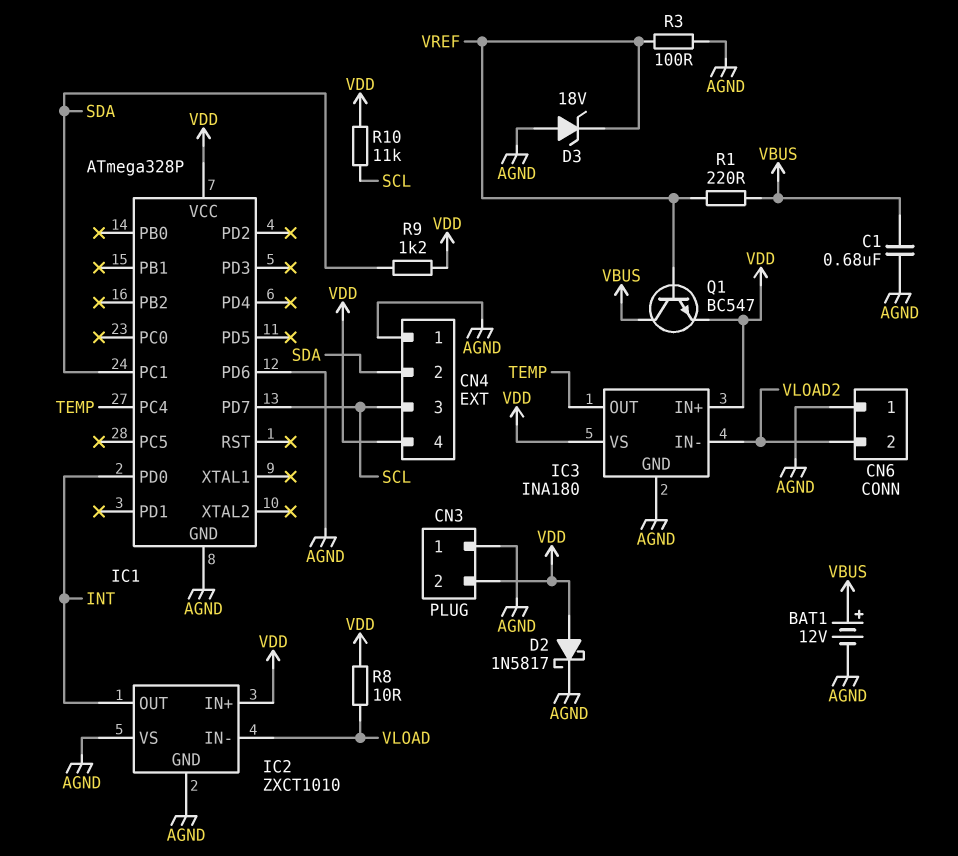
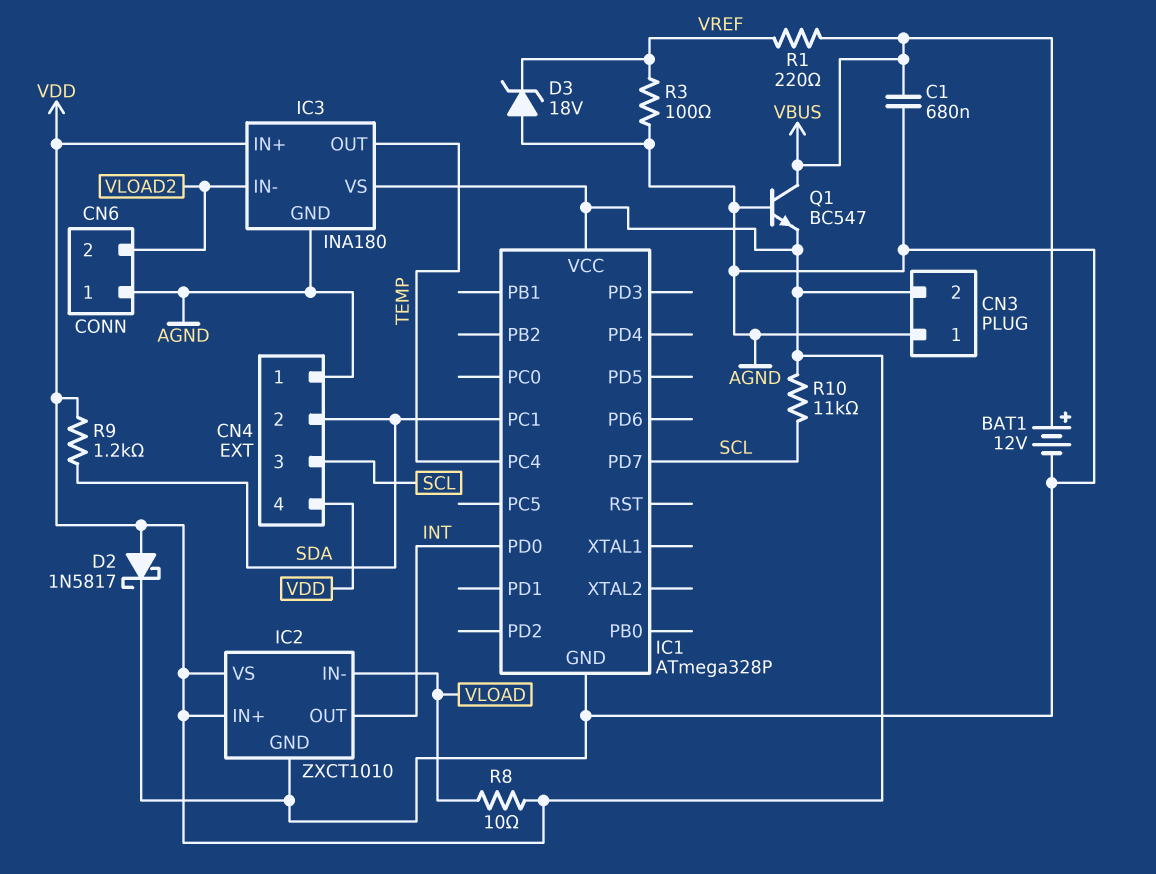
IC1 pin PD6: AGND -> none
IC2 pin VS: AGND -> VDD
Q1: NPN BC547 (B VREF, C VBUS, E VDD) -> NPN BC547 (B AGND, C VBUS, E VDD)

